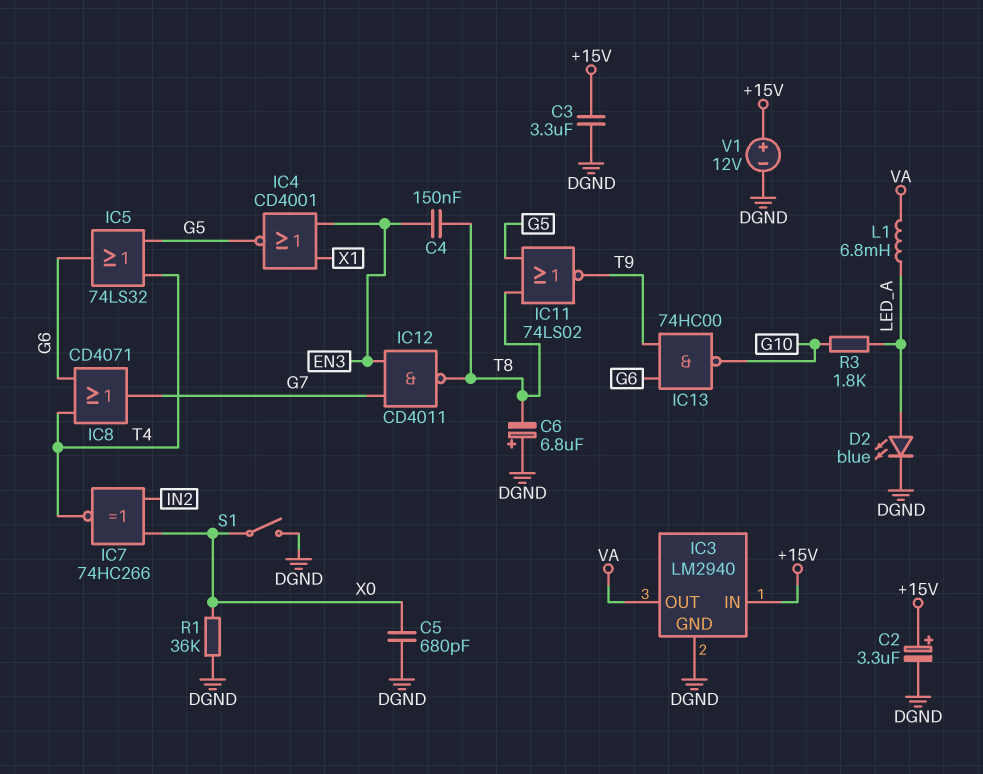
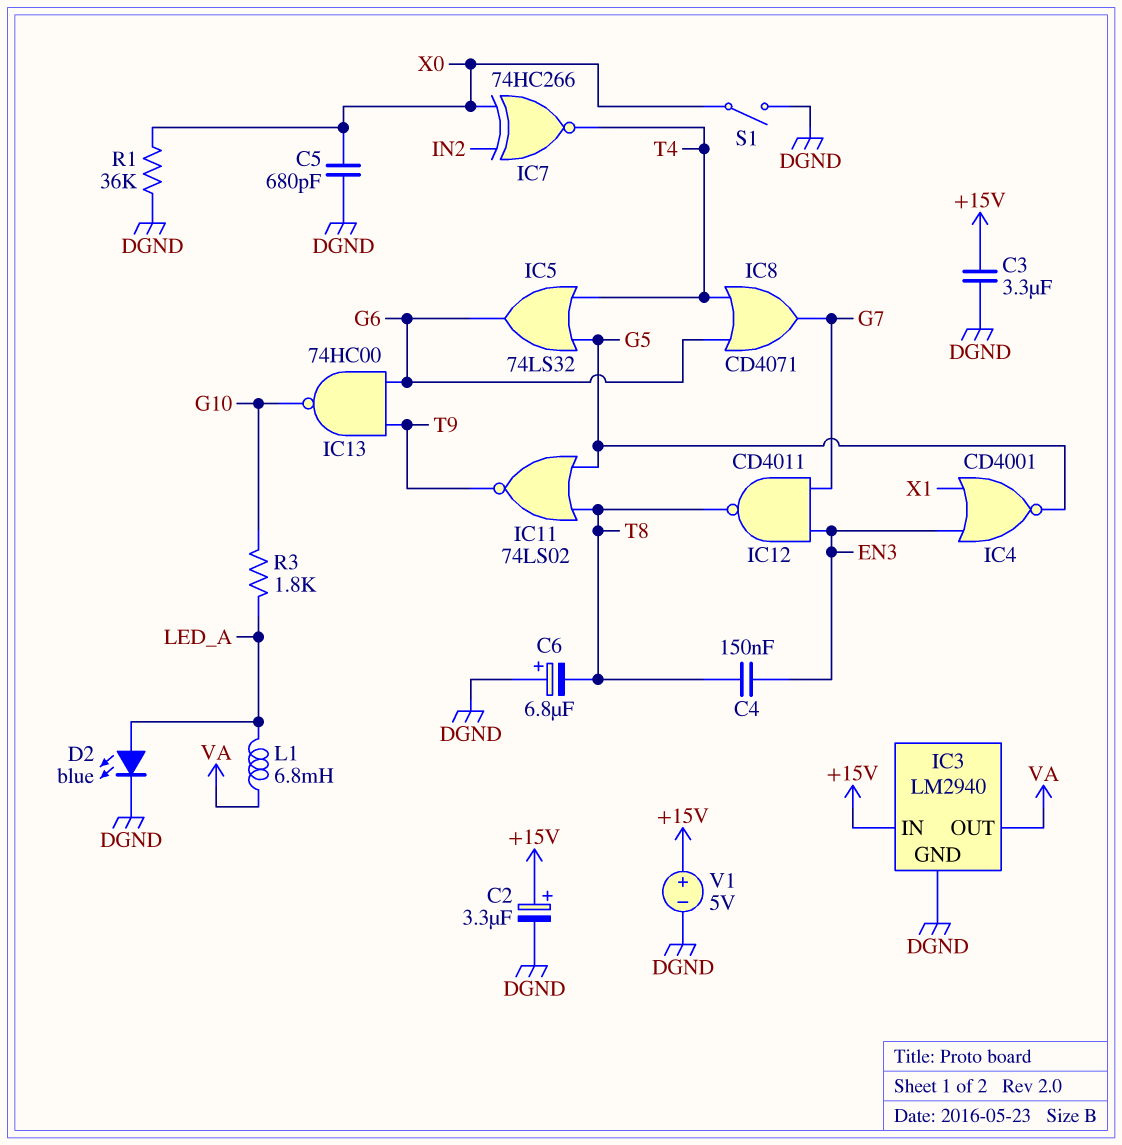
V1: 12V (plus +15V, minus DGND) -> 5V (plus +15V, minus DGND)

